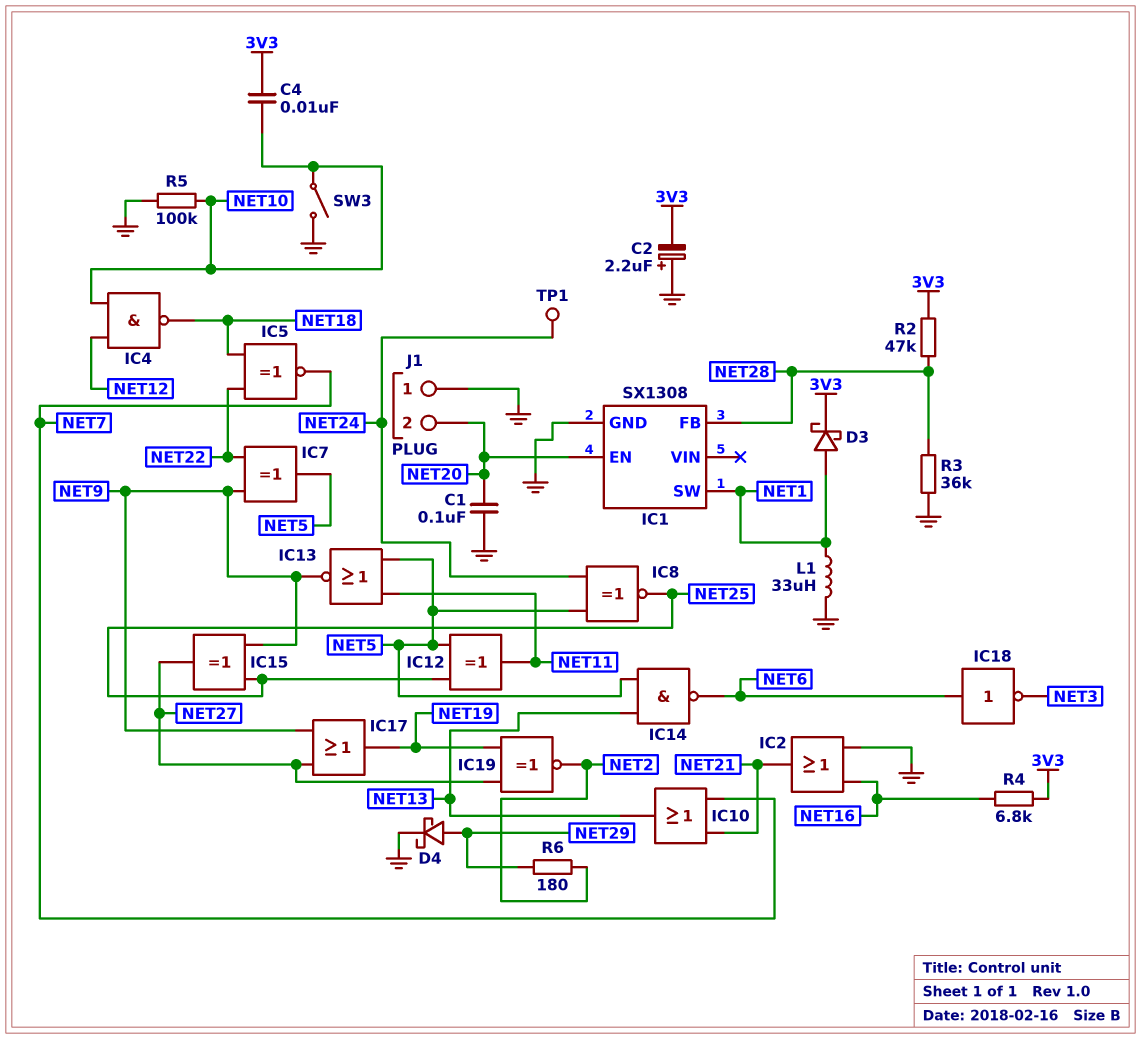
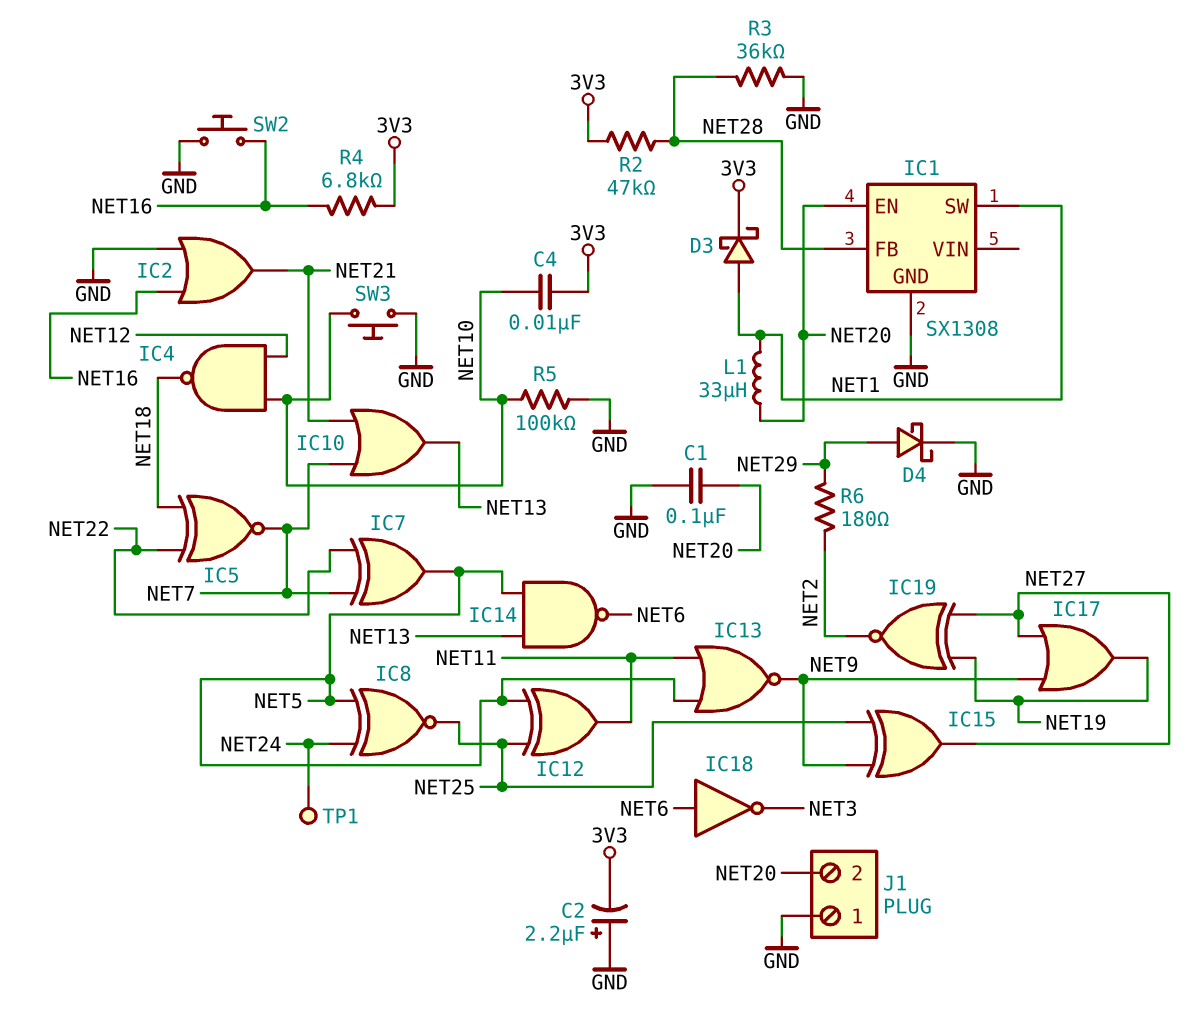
IC7: XOR (in NET9, in NET22, out NET5) -> XOR (in NET7, in NET22, out NET5)
L1: 33uH (GND, NET1) -> 33uH (NET1, NET20)
SW2: none -> button (GND, NET16)
SW3: switch (GND, NET10) -> button (GND, NET10)

